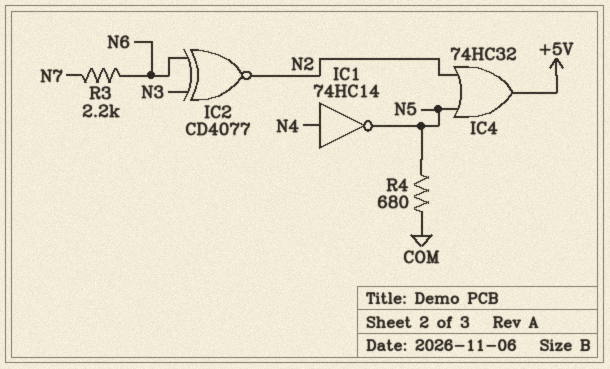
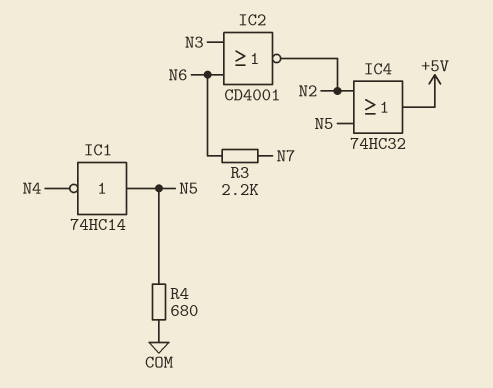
IC1: NOT 74HC14 (in N4, out N5) -> NOT 74HC14 (in N5, out N4)
IC2: XNOR CD4077 (in N3, in N6, out N2) -> NOR CD4001 (in N3, in N6, out N2)

